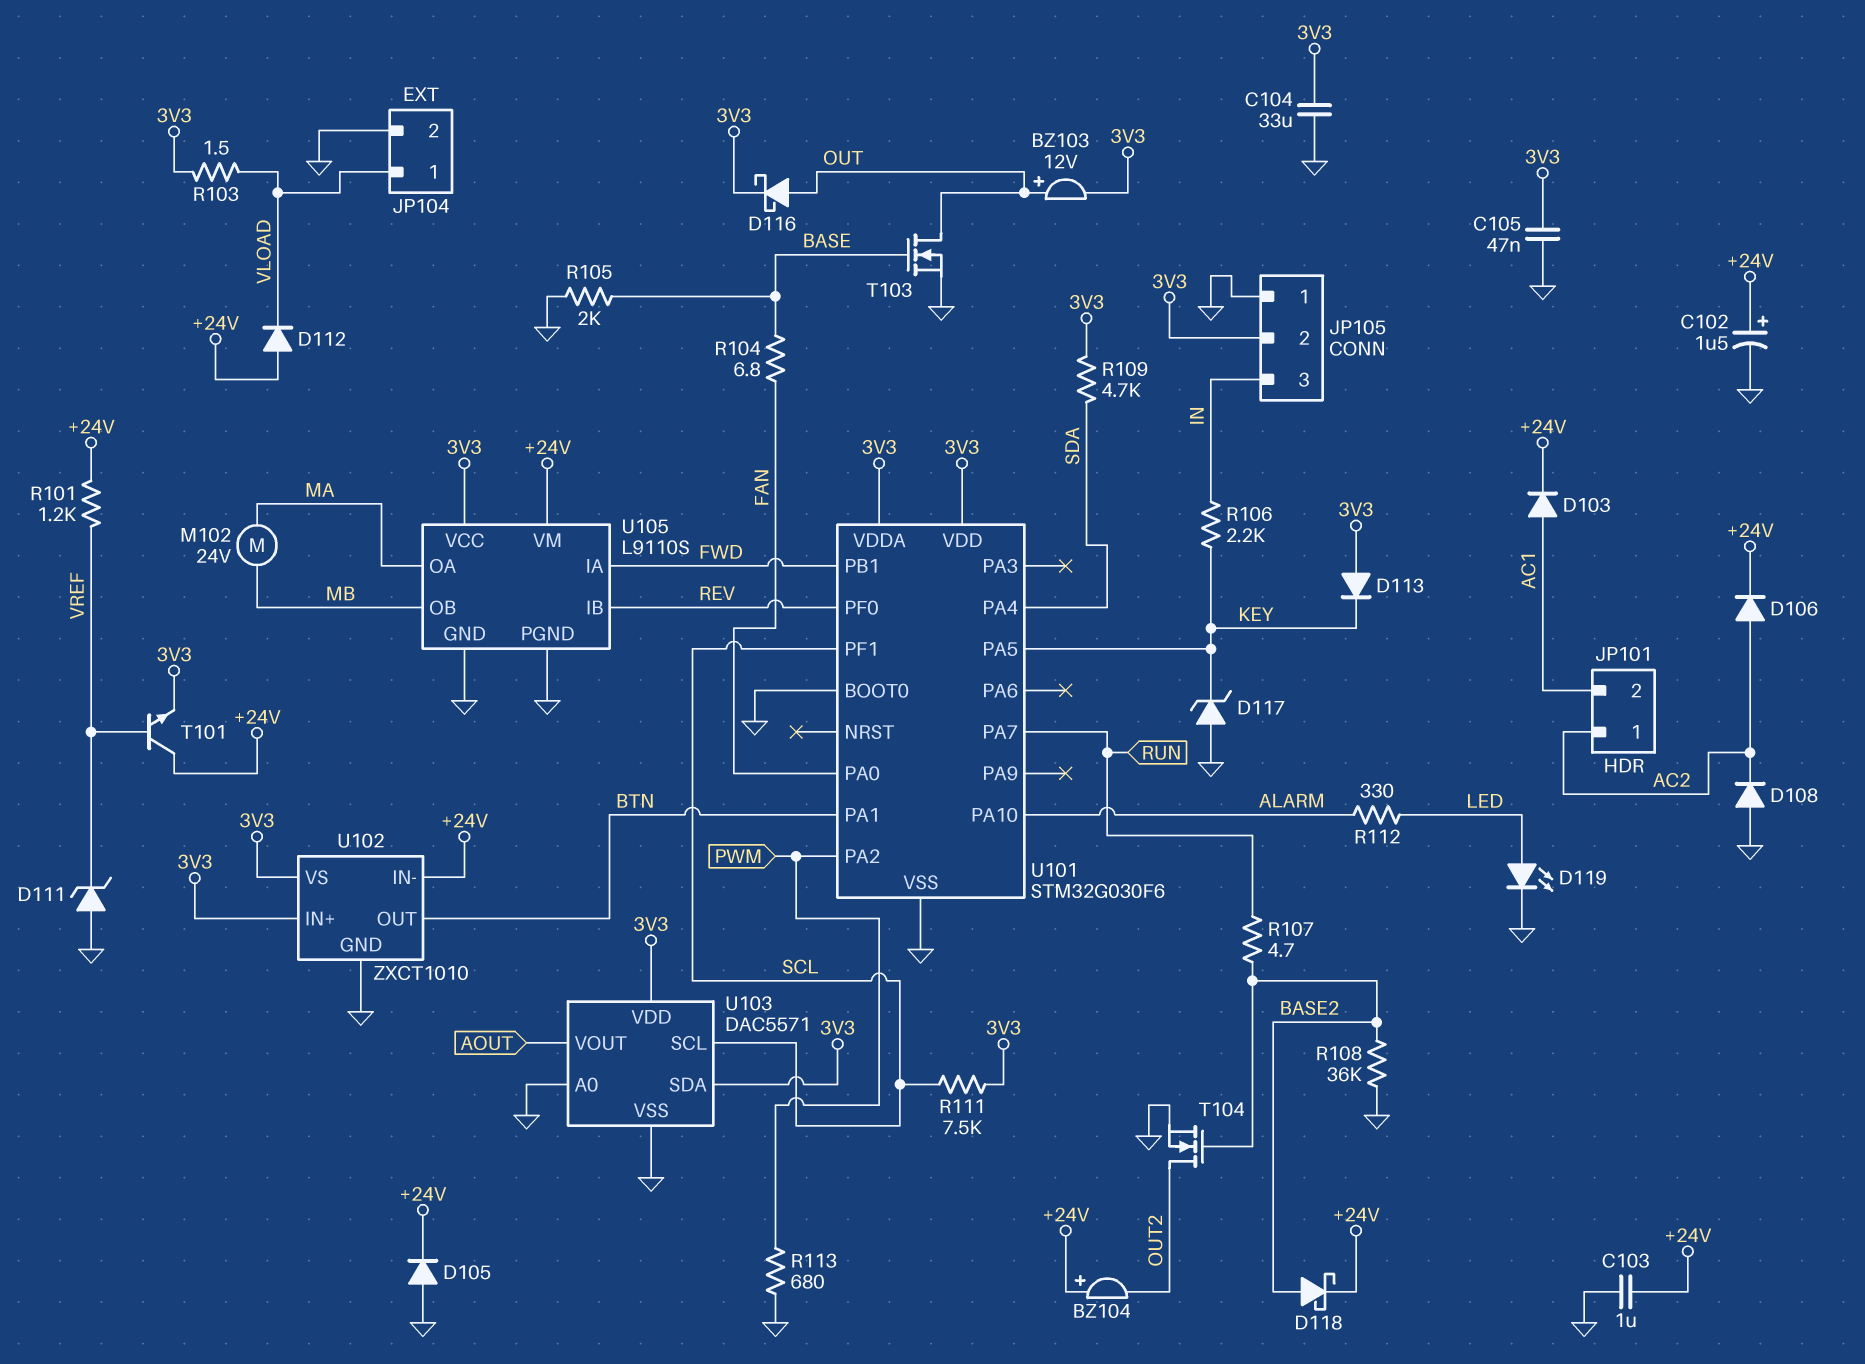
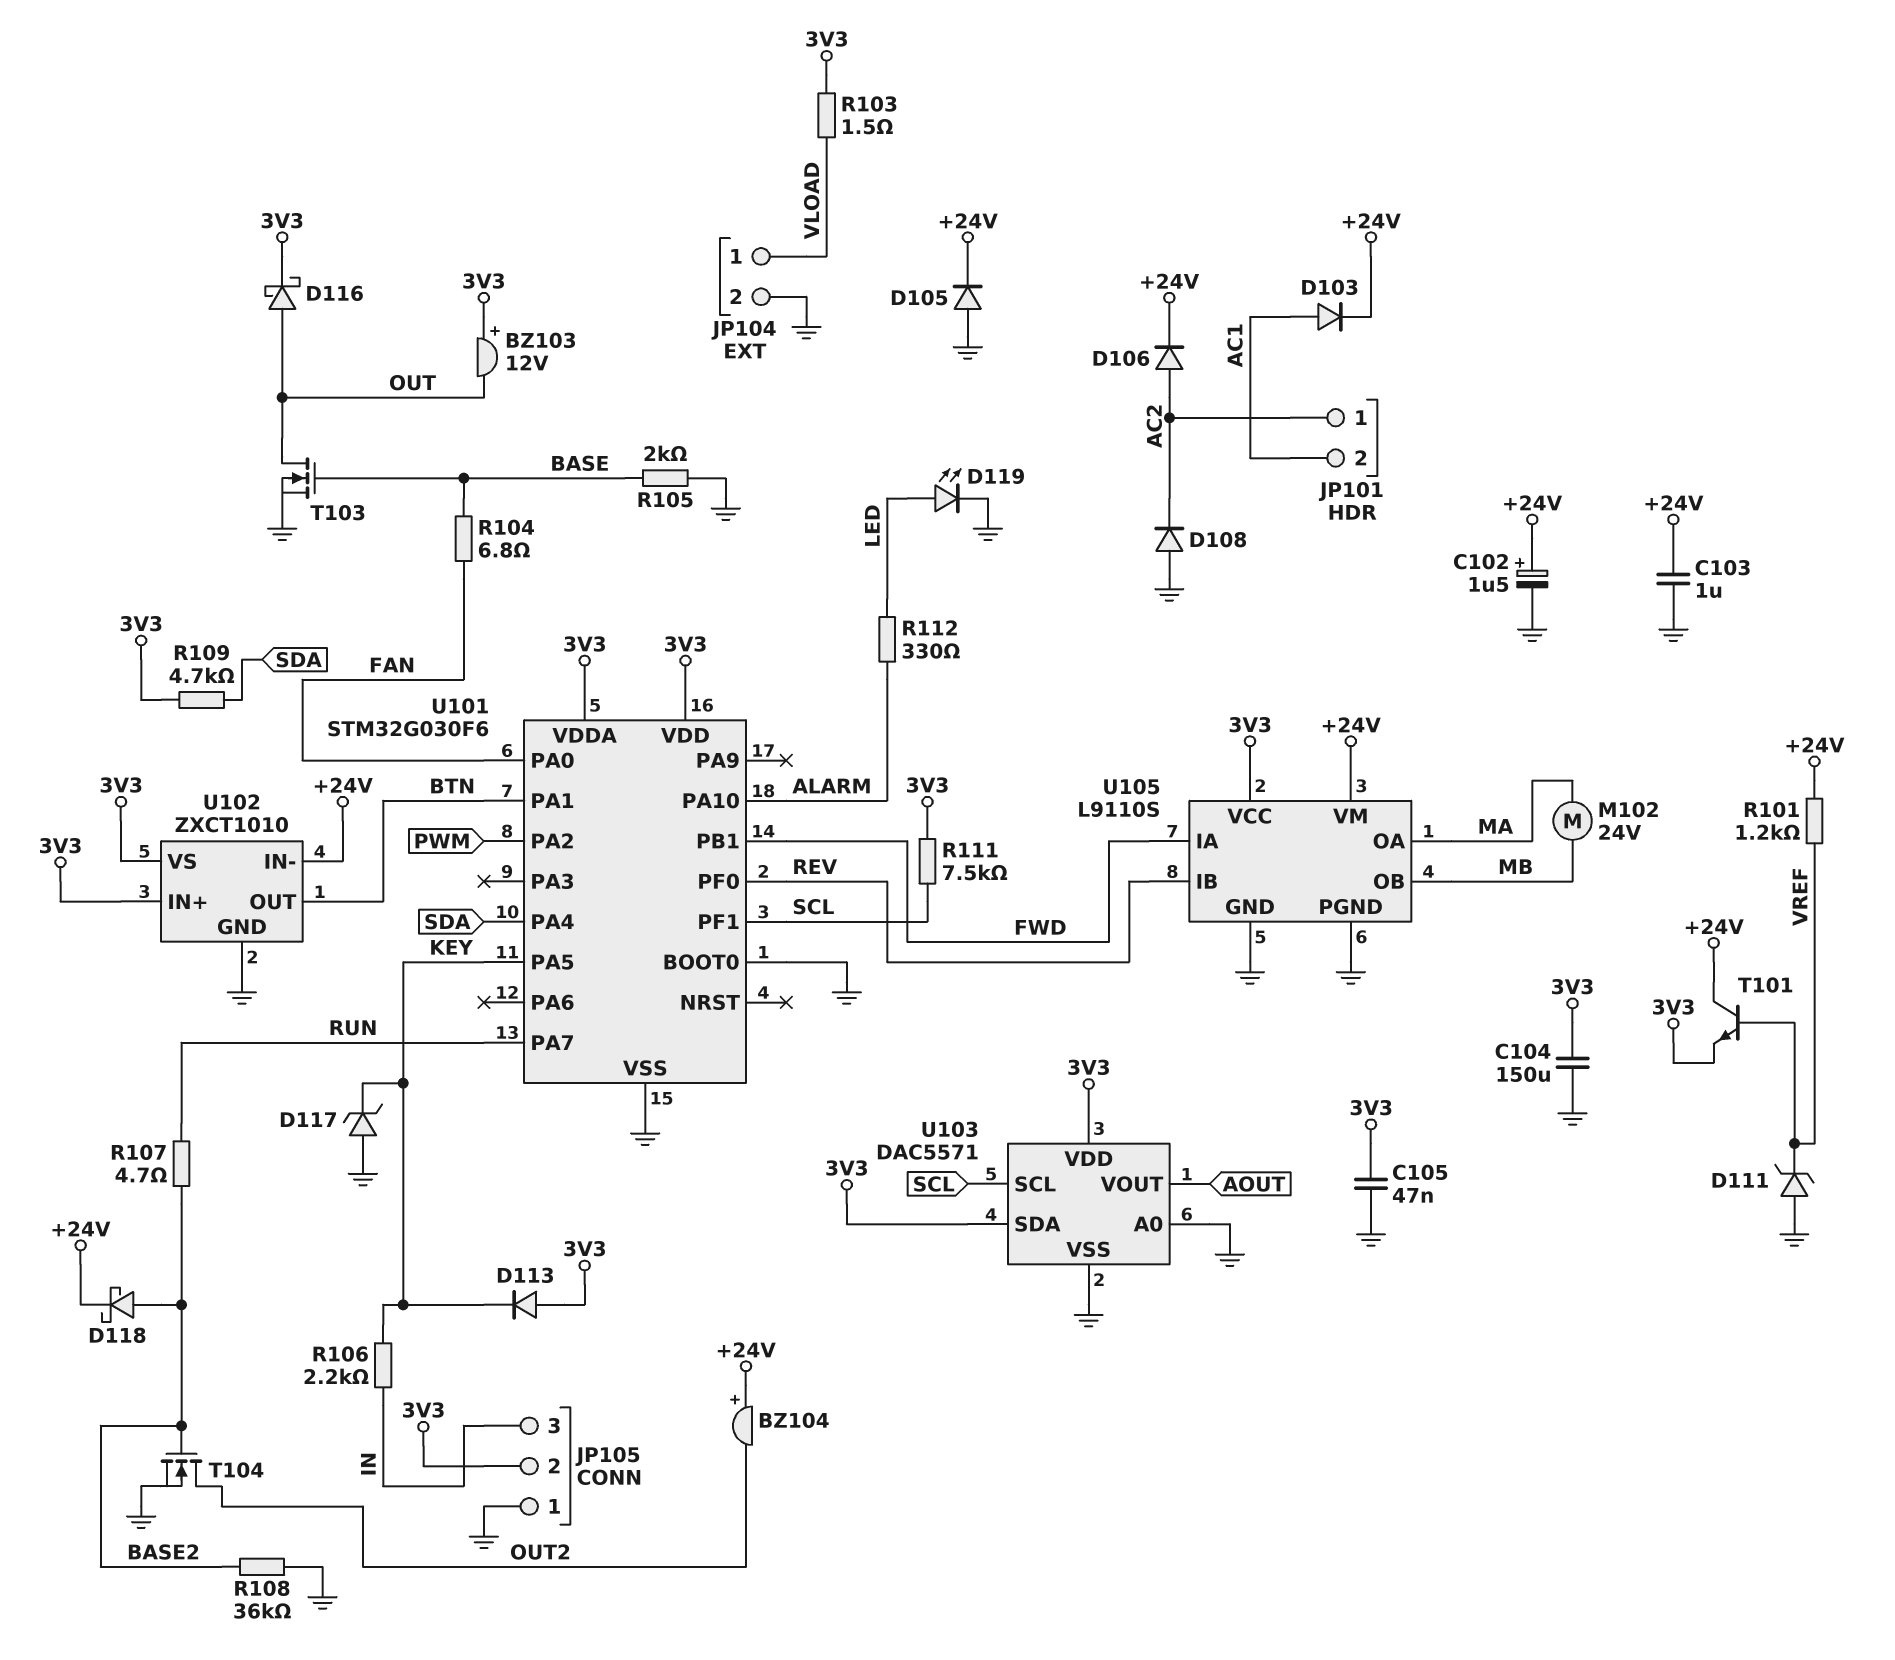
BZ103: buzzer 12V (plus OUT, minus 3V3) -> buzzer 12V (plus 3V3, minus OUT)
C104: 33uF (3V3, GND) -> 150uF (3V3, GND)
D112: diode (A +24V, K VLOAD) -> none
R113: 680 (GND, PWM) -> none

